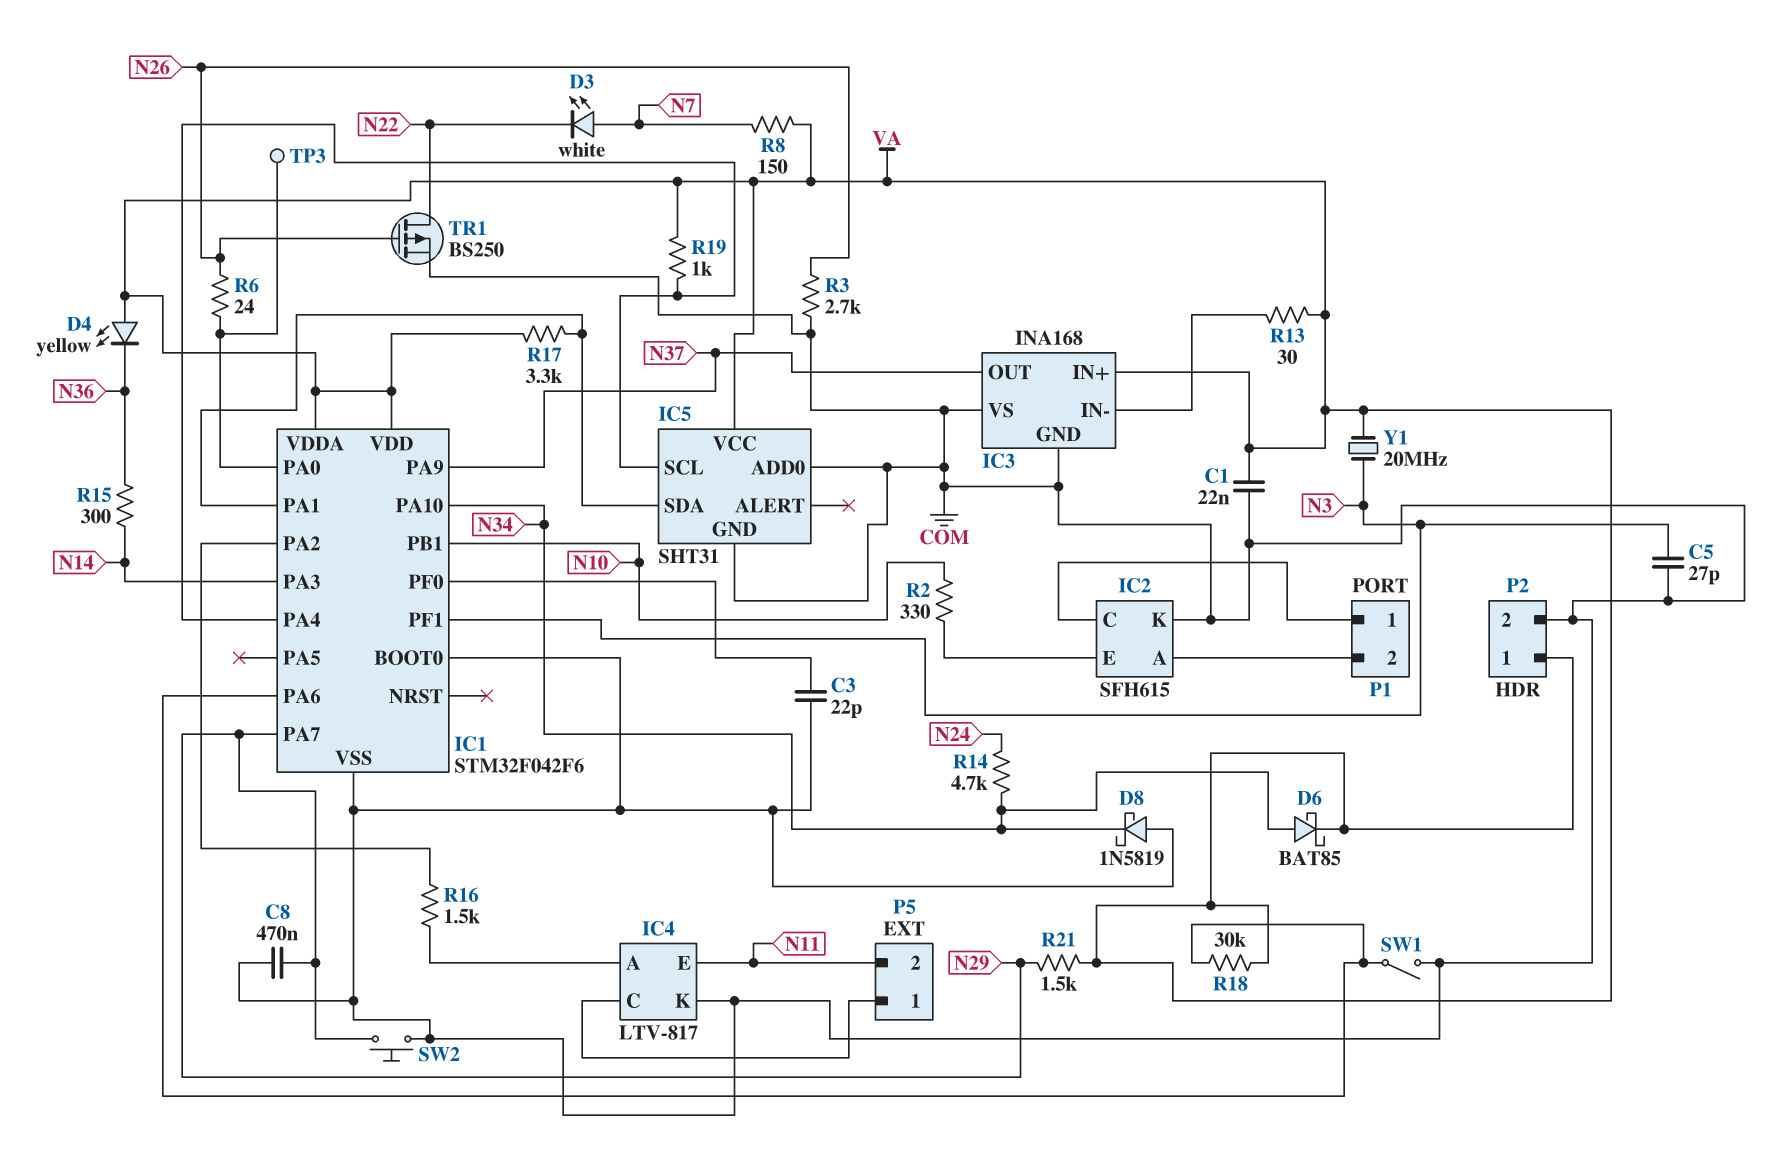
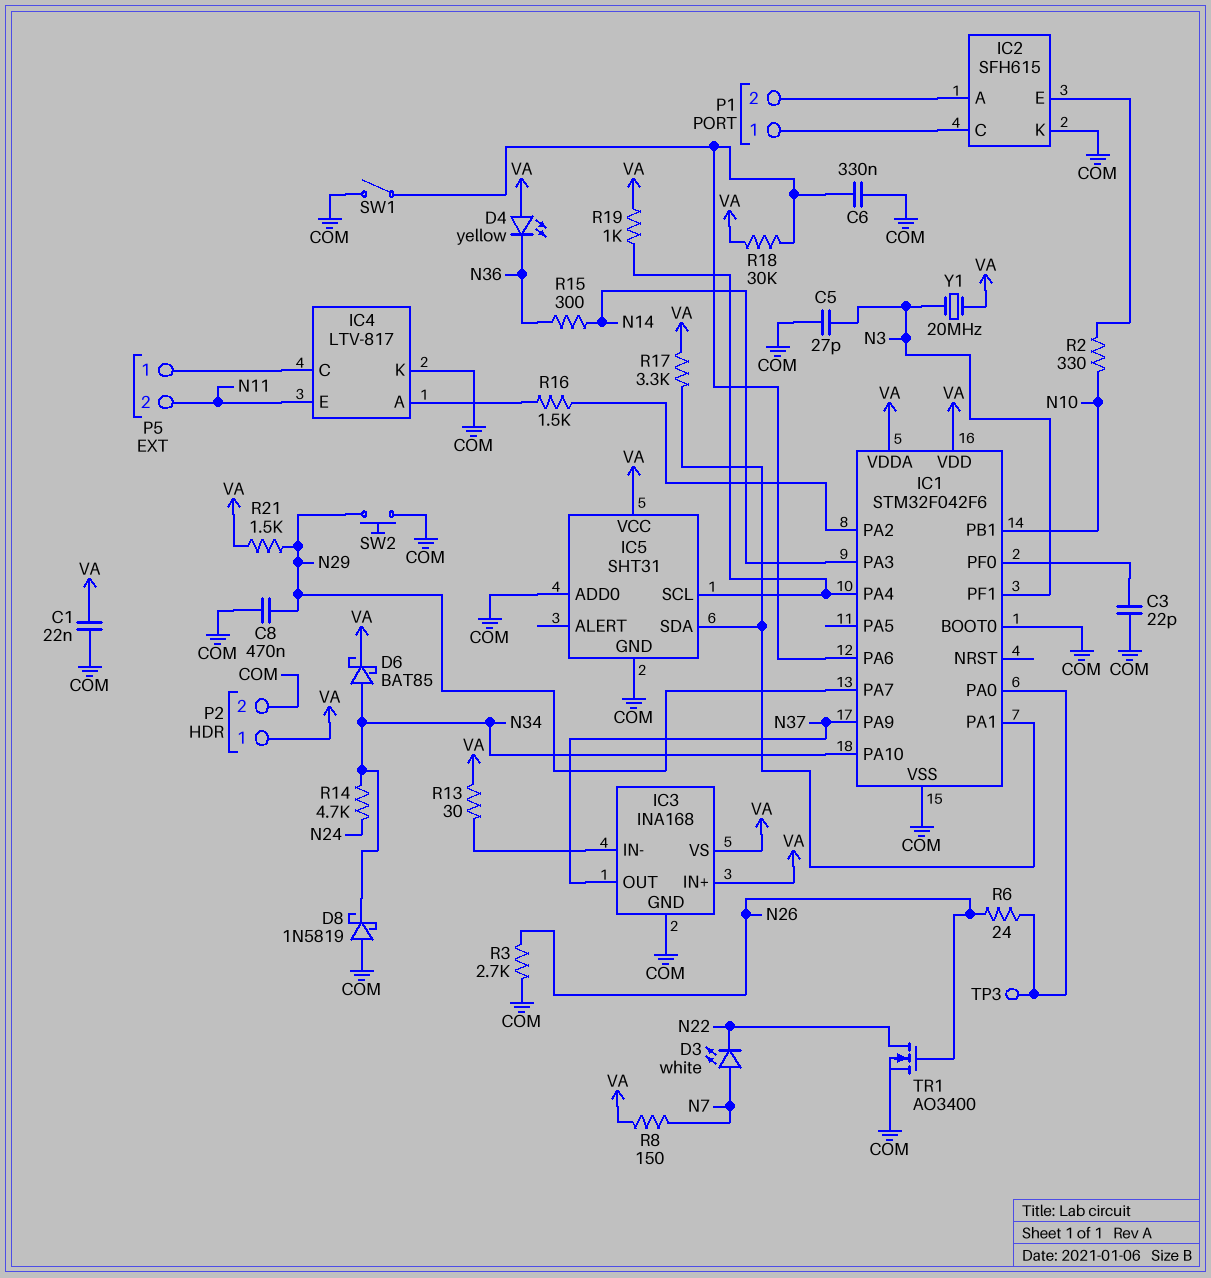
C6: none -> 330nF (COM, IC1/PA6)
IC3 pin VS: COM -> VA
TR1: PMOS BS250 (G N26, D N22, S COM) -> NMOS AO3400 (G N26, D N22, S COM)

